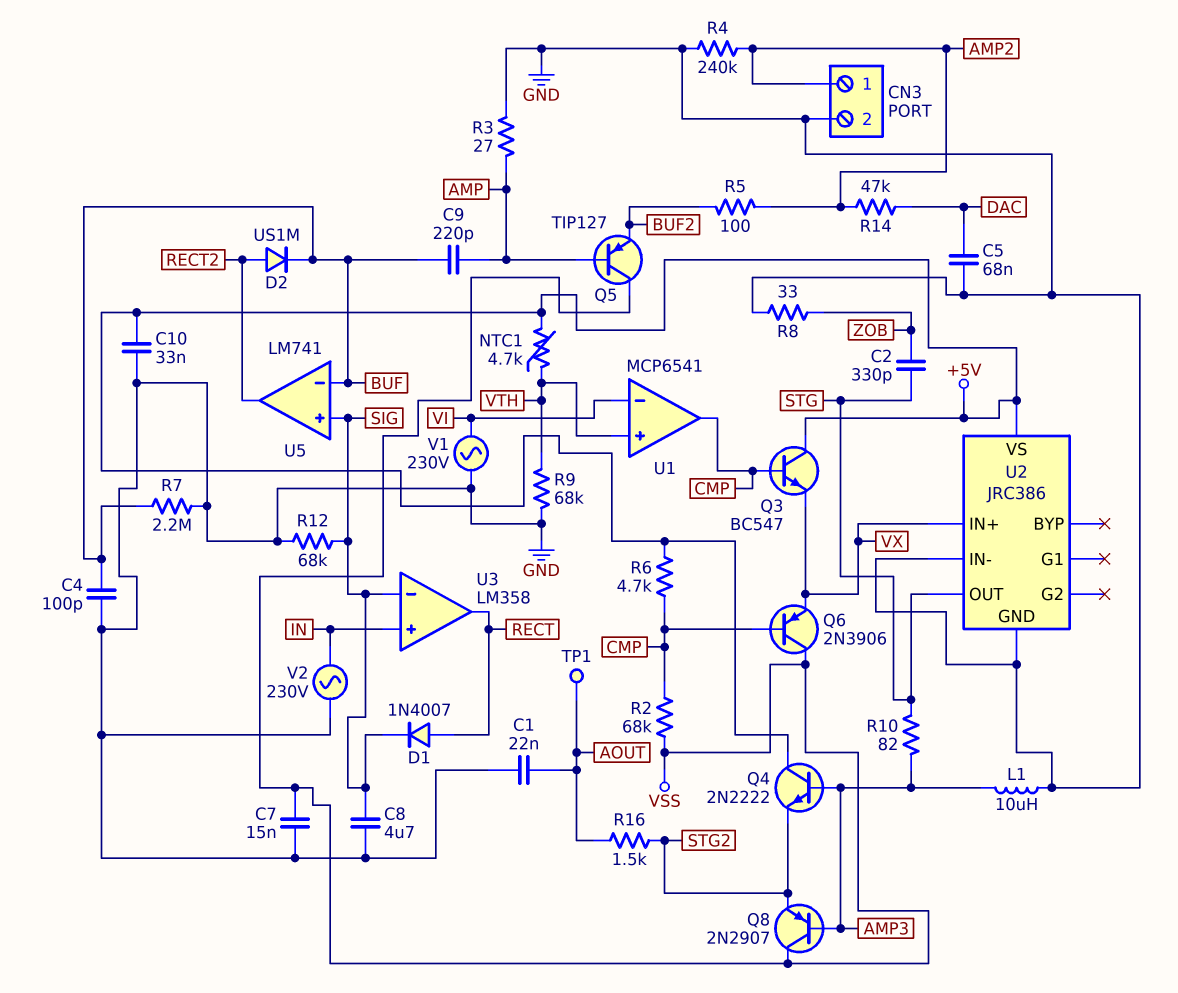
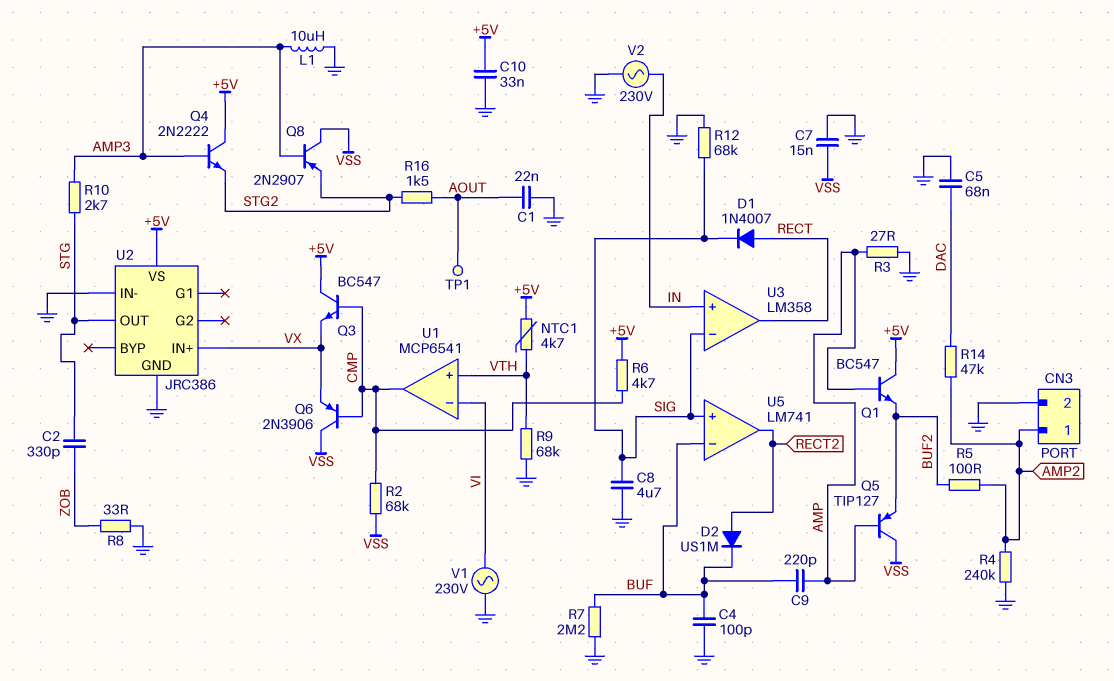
Q1: none -> NPN BC547 (B AMP, C +5V, E BUF2)
R10: 82 (AMP3, STG) -> 2.7k (AMP3, STG)

